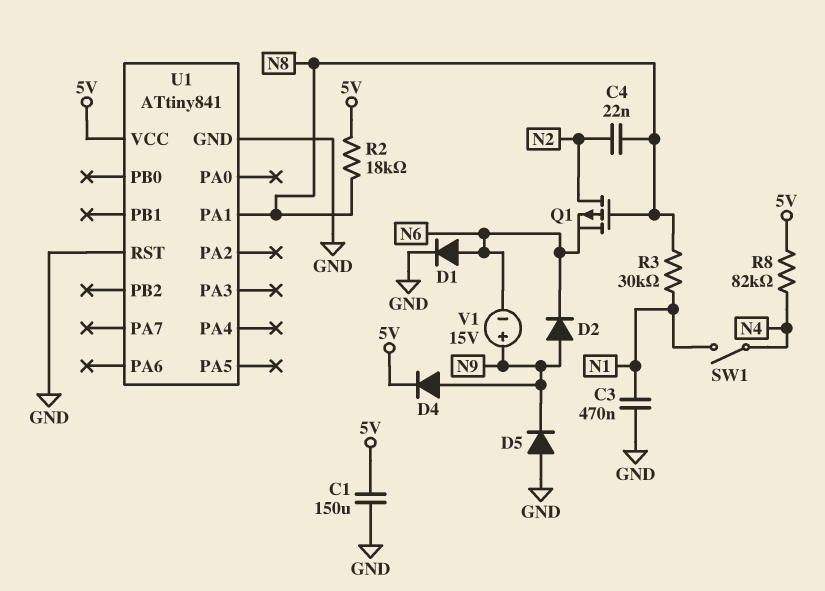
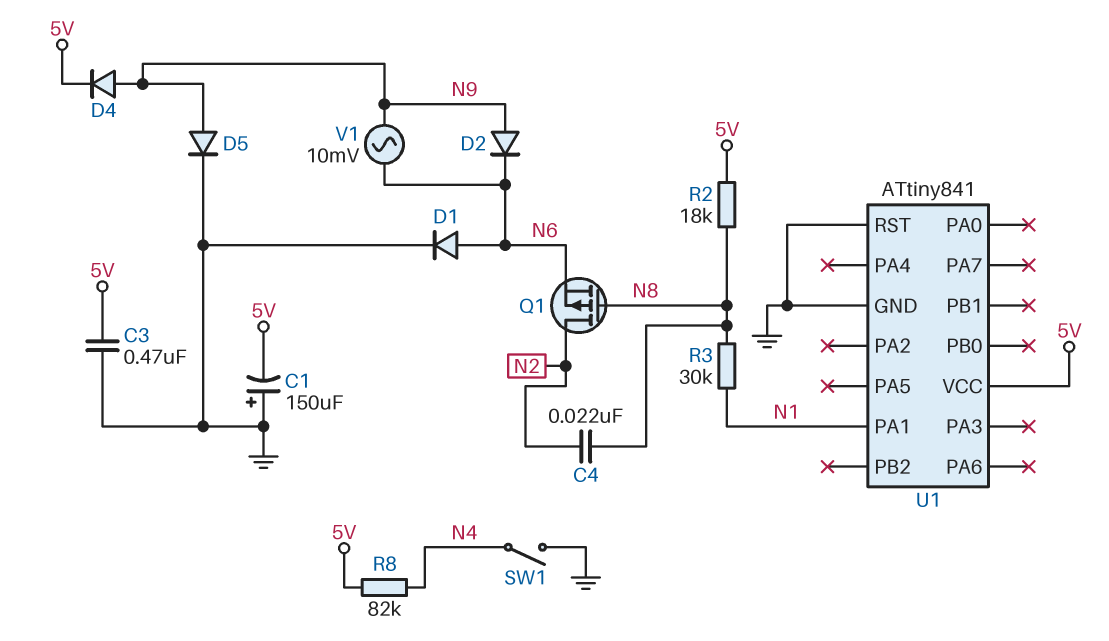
C1: 150uF (5V, GND) -> 150uF (plus GND, minus 5V)
C3: 470nF (GND, N1) -> 470nF (5V, GND)
D5: diode (A GND, K N9) -> diode (A N9, K GND)
SW1: switch (N1, N4) -> switch (GND, N4)
U1 pin PA1: N8 -> N1
V1: 15V (plus N9, minus N6) -> AC 10mV (N6, N9)

